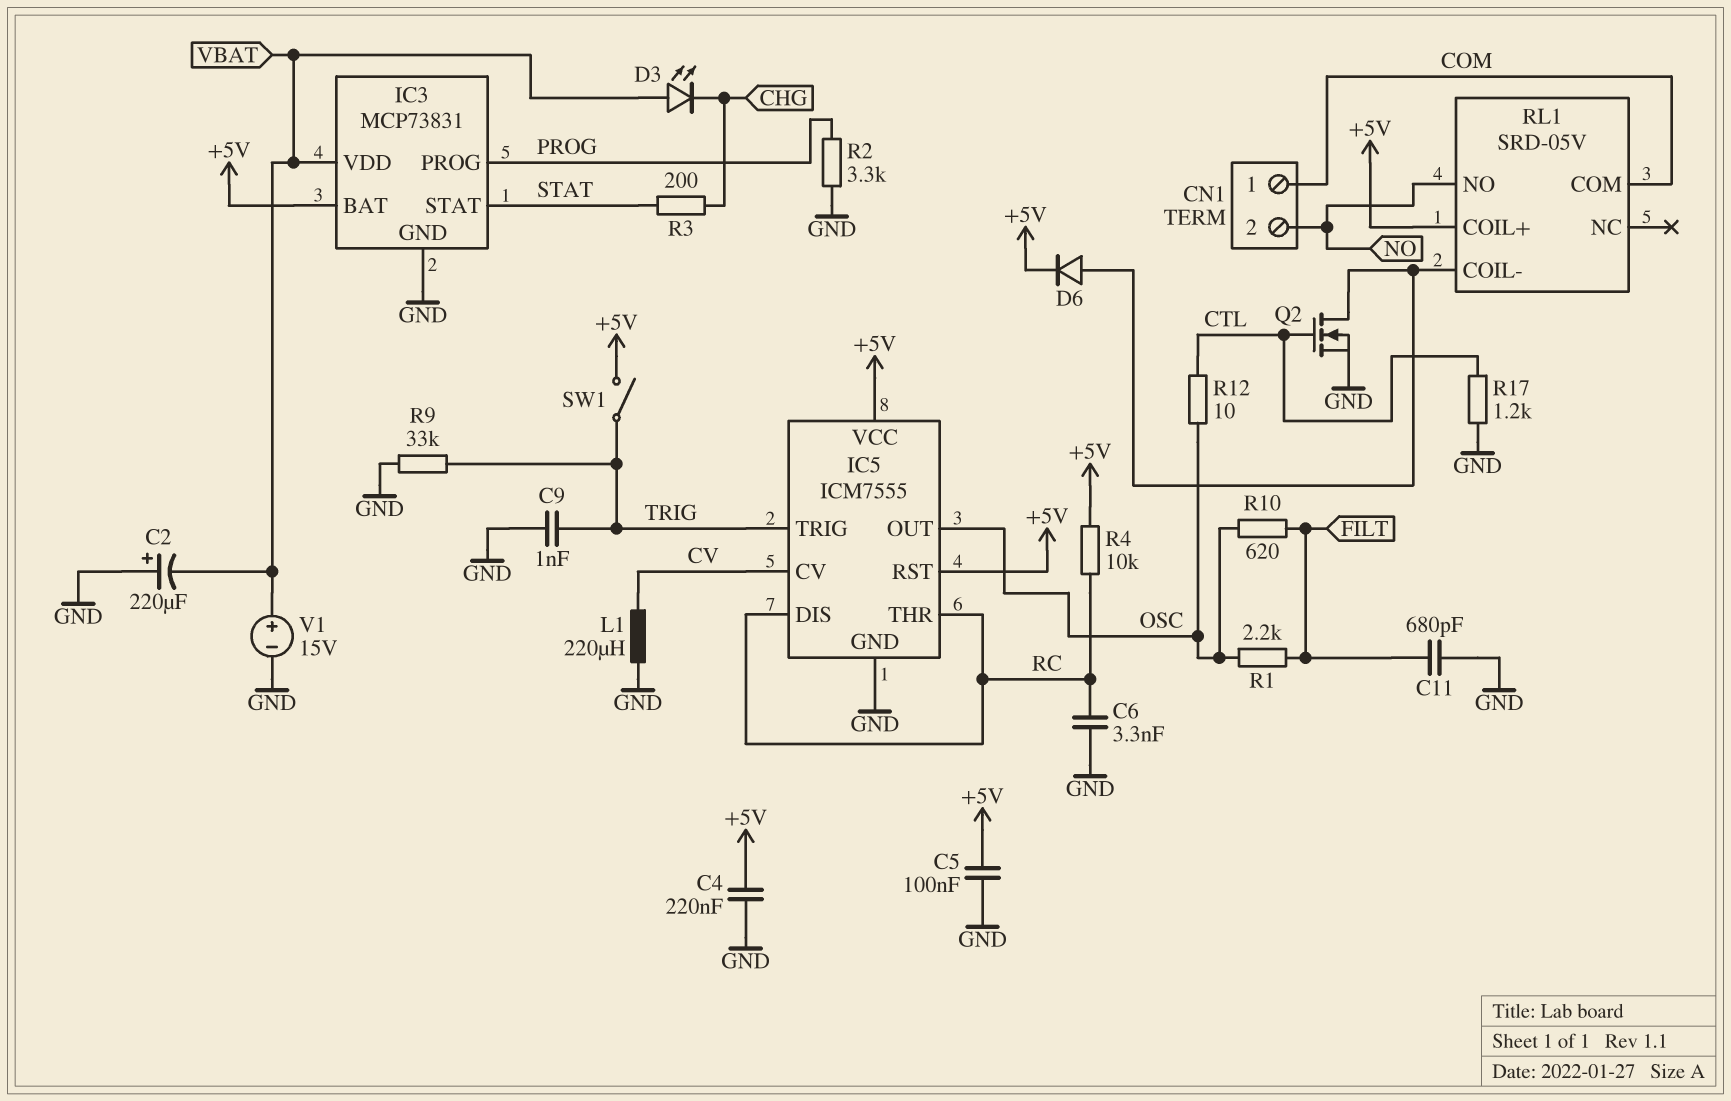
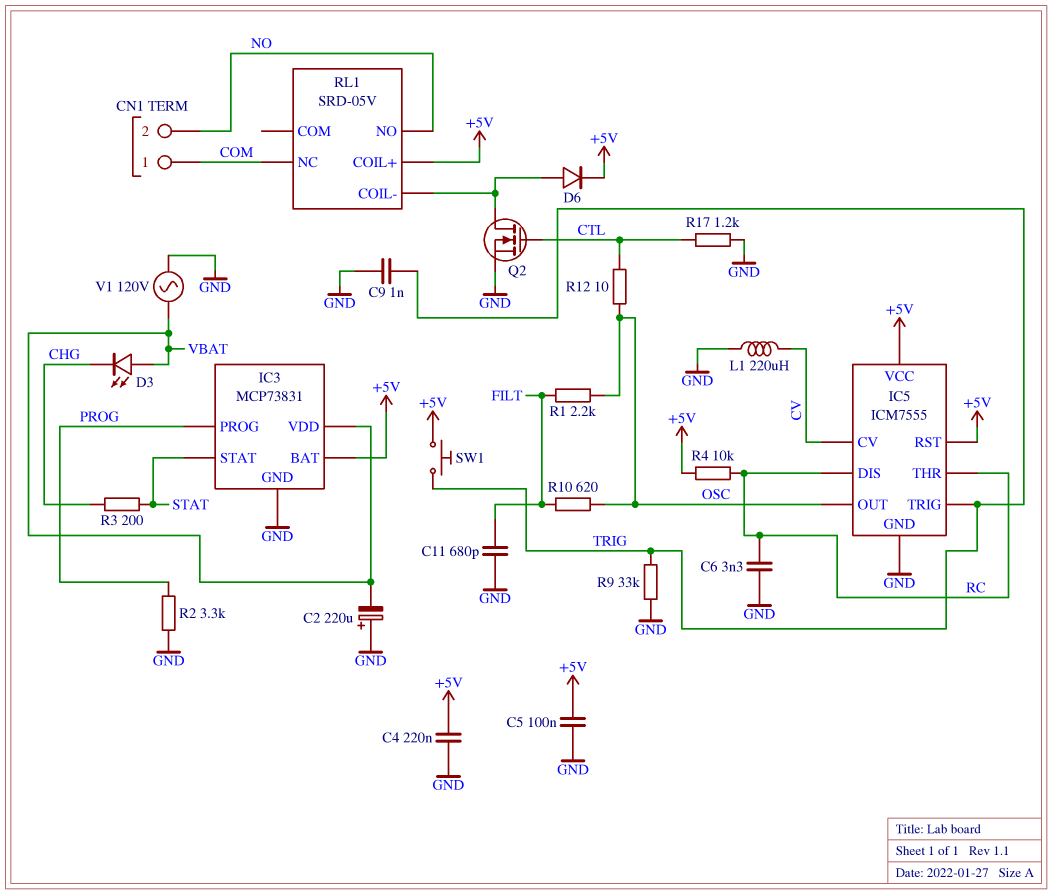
RL1 pin COM: COM -> none
RL1 pin NC: none -> COM
SW1: switch (+5V, TRIG) -> button (+5V, TRIG)
V1: 15V (plus VBAT, minus GND) -> AC 120V (GND, VBAT)

